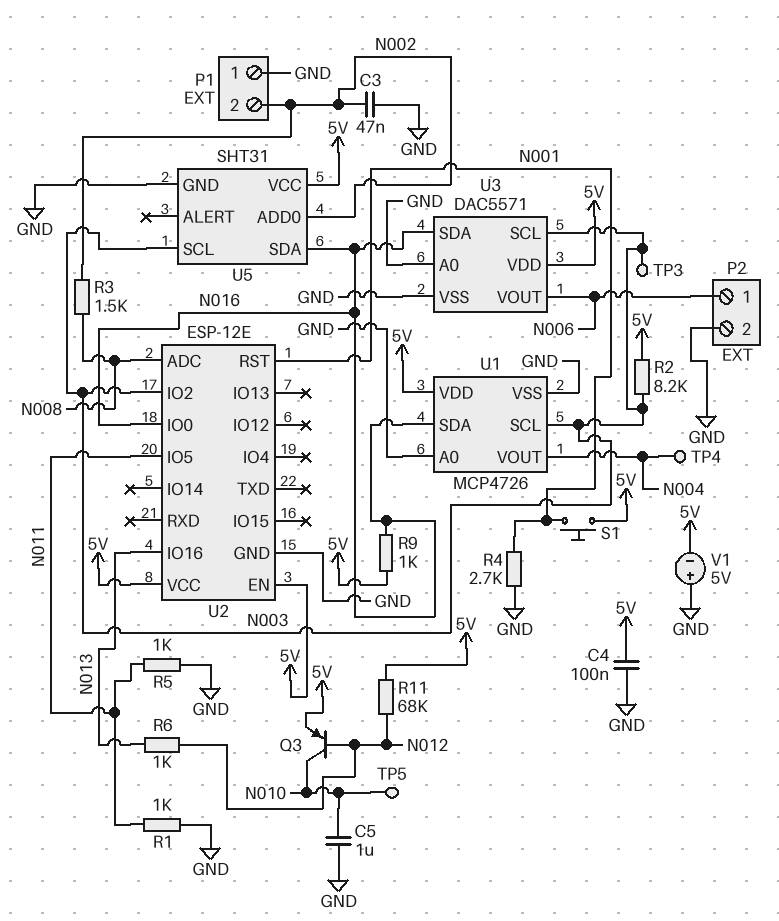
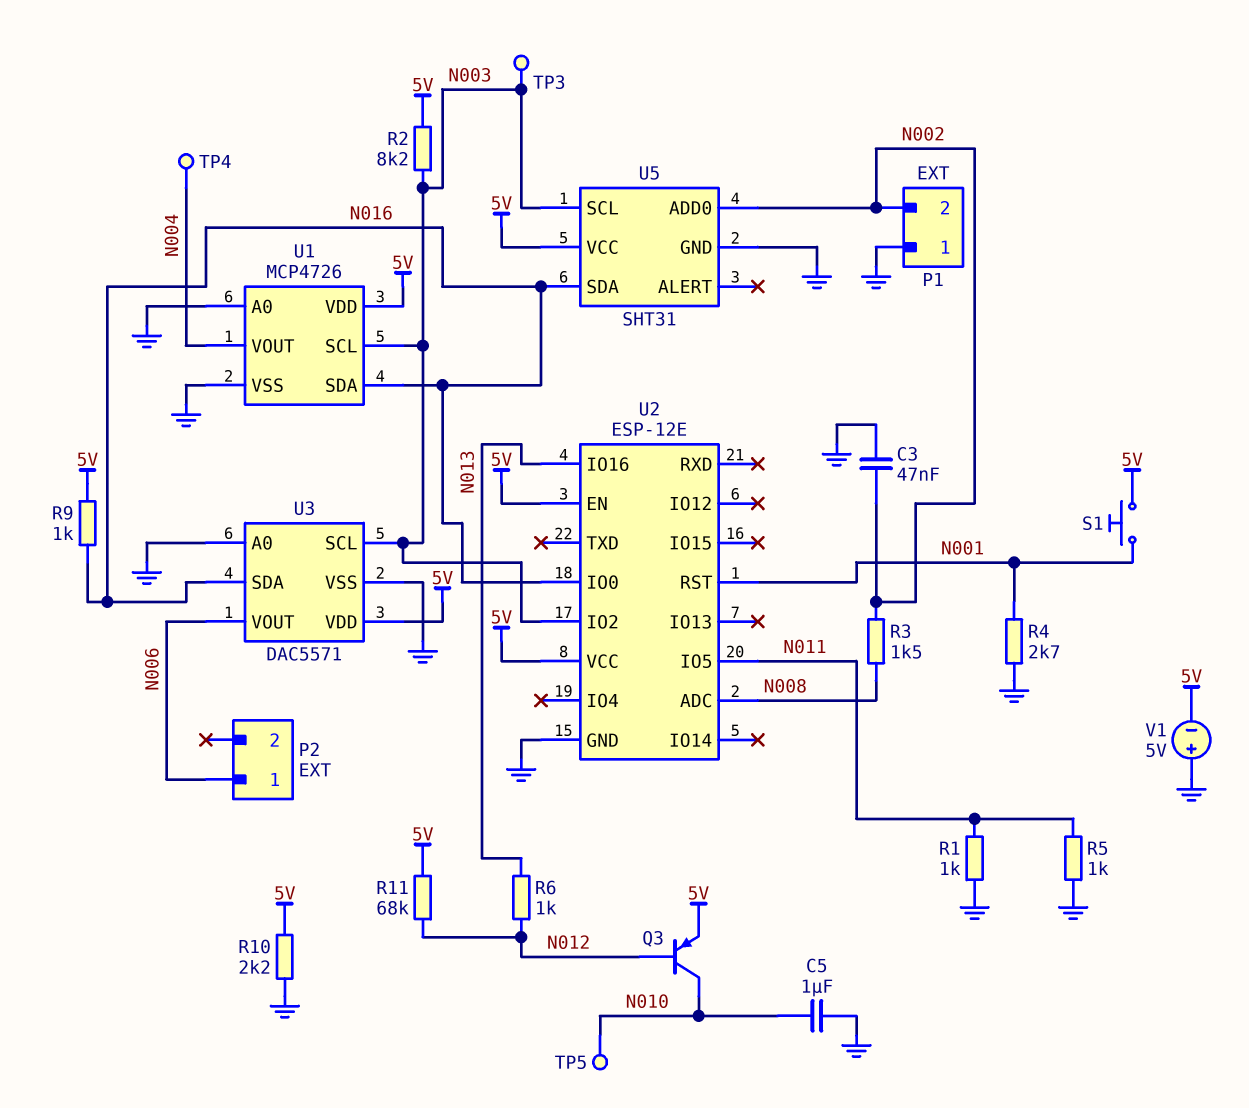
C4: 100nF (5V, GND) -> none
P2 pin 2: GND -> none
R10: none -> 2.2k (5V, GND)

